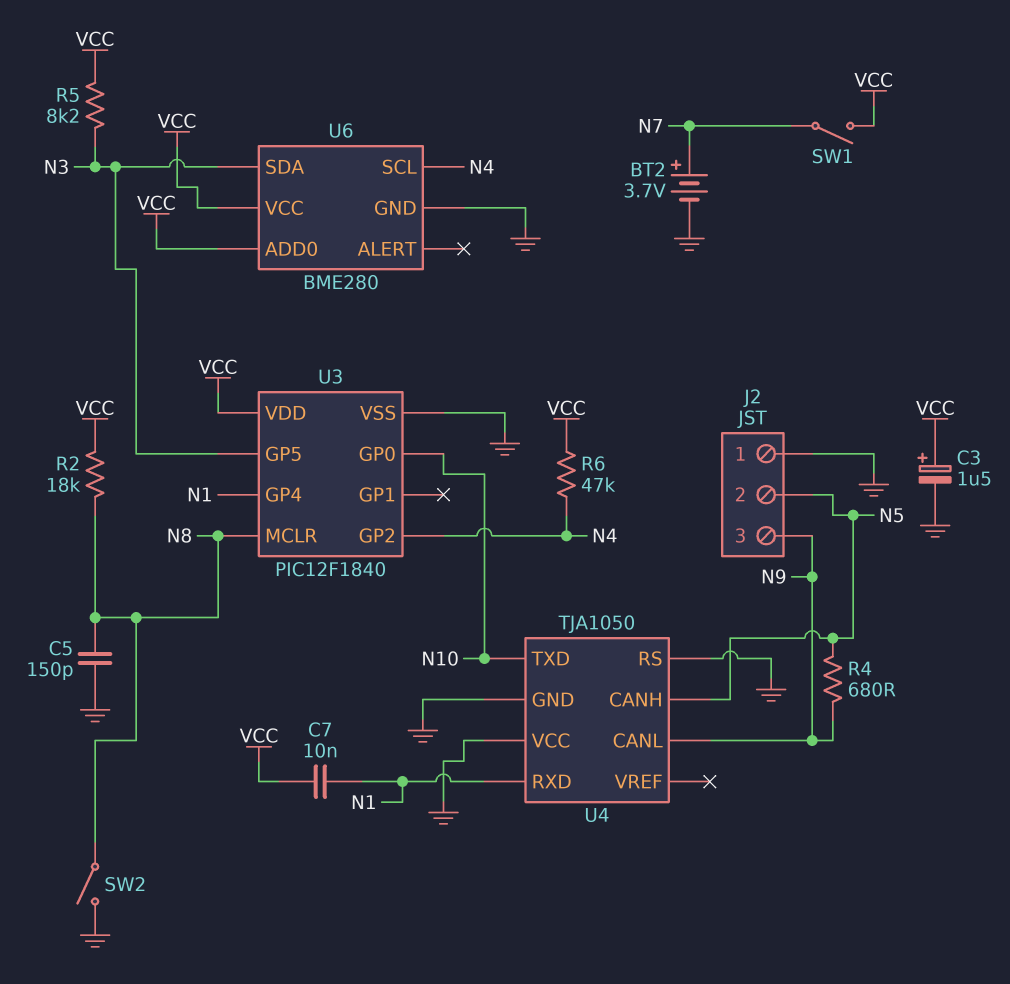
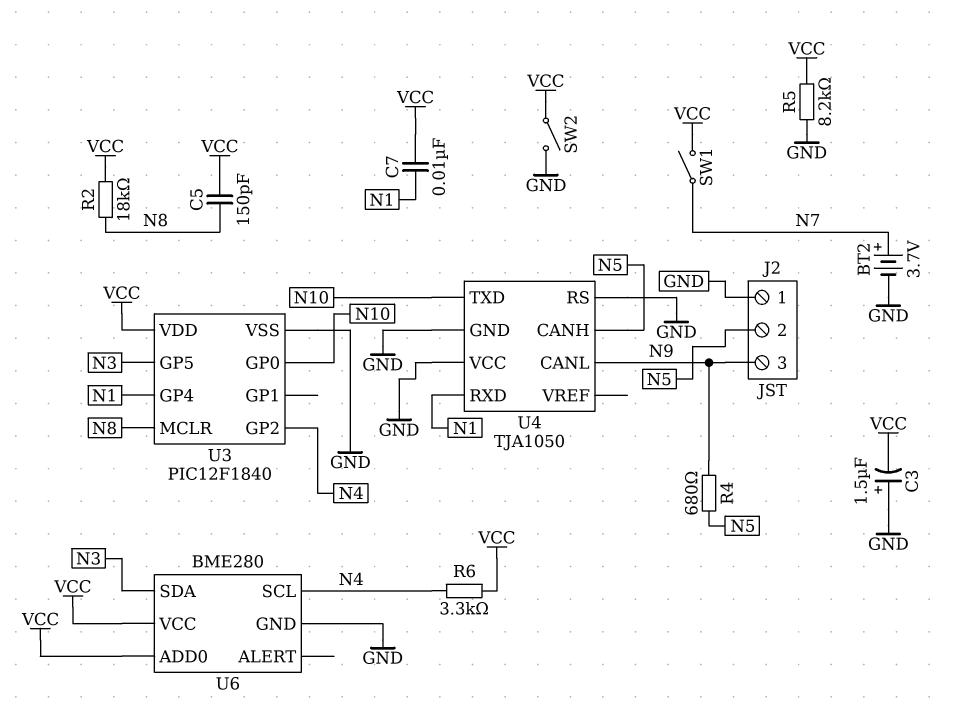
C3: 1.5uF (plus VCC, minus GND) -> 1.5uF (plus GND, minus VCC)
C5: 150pF (GND, N8) -> 150pF (N8, VCC)
R5: 8.2k (N3, VCC) -> 8.2k (GND, VCC)
R6: 47k (N4, VCC) -> 3.3k (N4, VCC)
SW2: switch (GND, N8) -> switch (GND, VCC)

